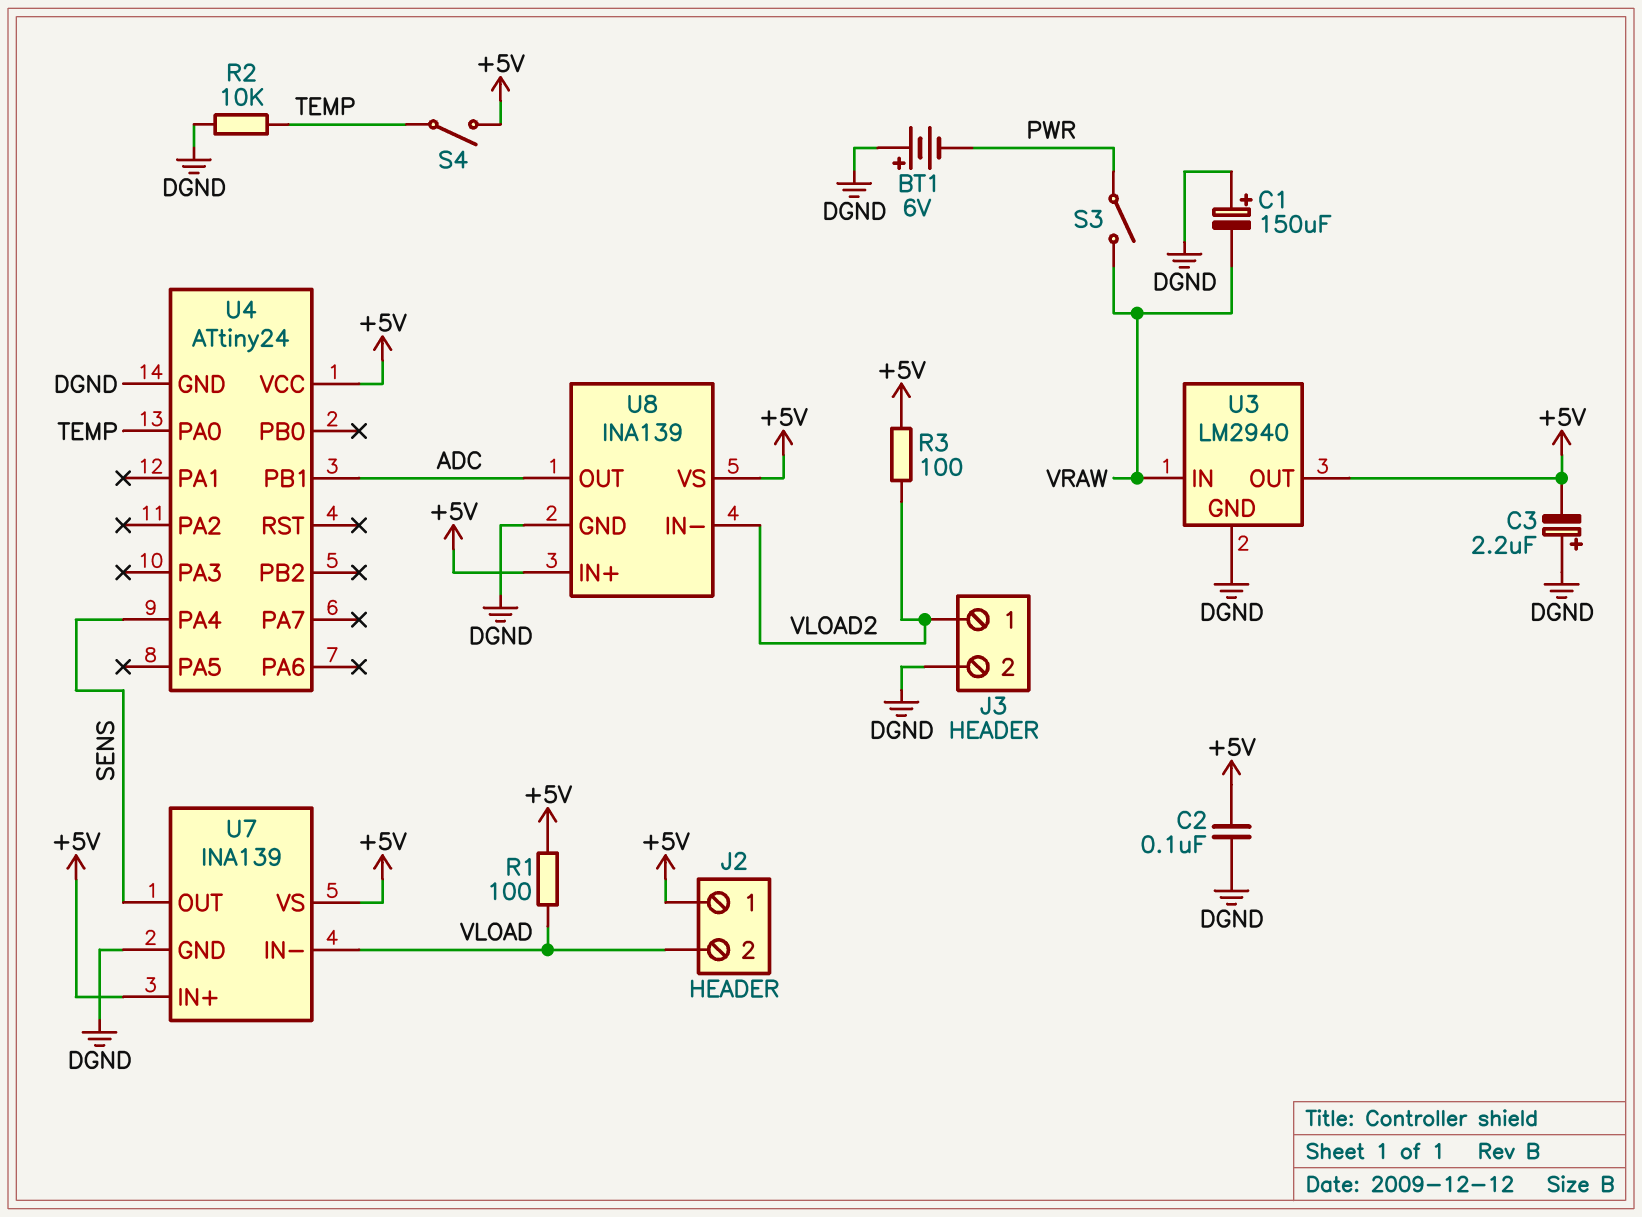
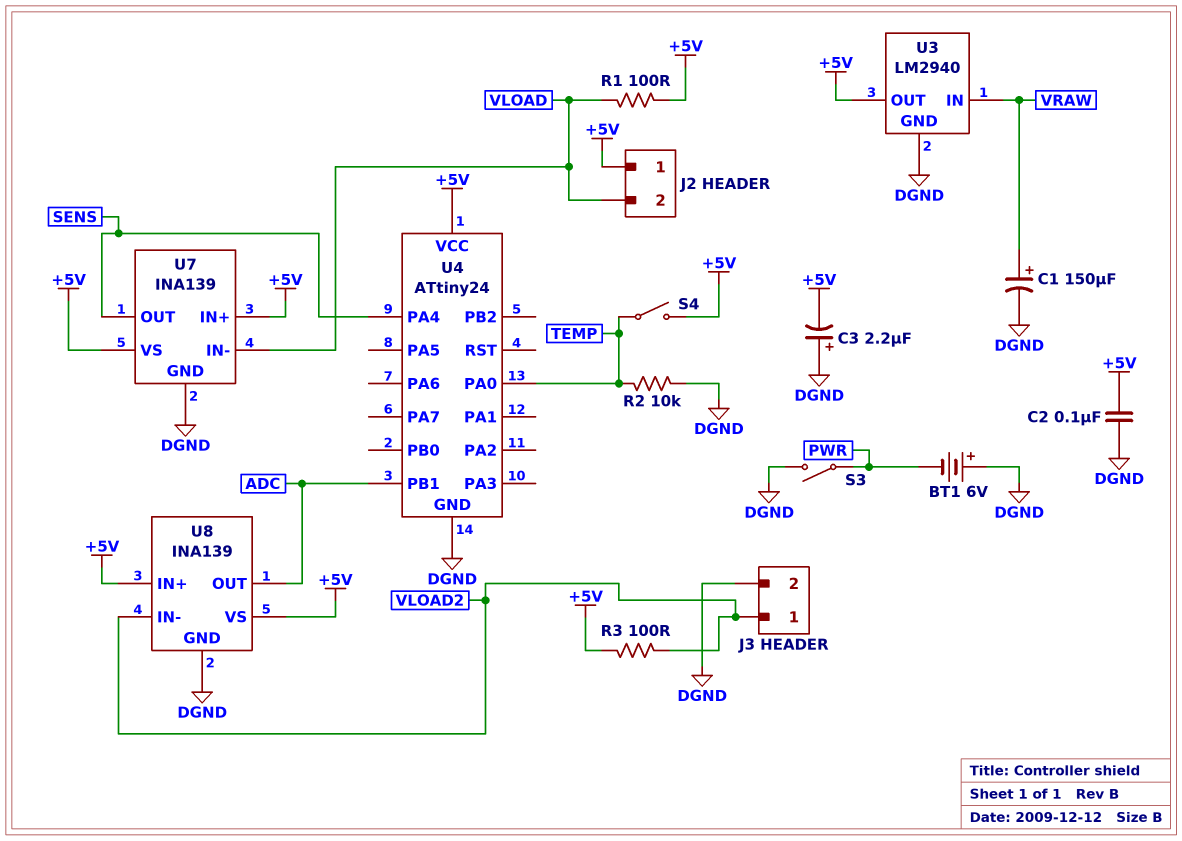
C1: 150uF (plus DGND, minus VRAW) -> 150uF (plus VRAW, minus DGND)
S3: switch (PWR, VRAW) -> switch (DGND, PWR)

